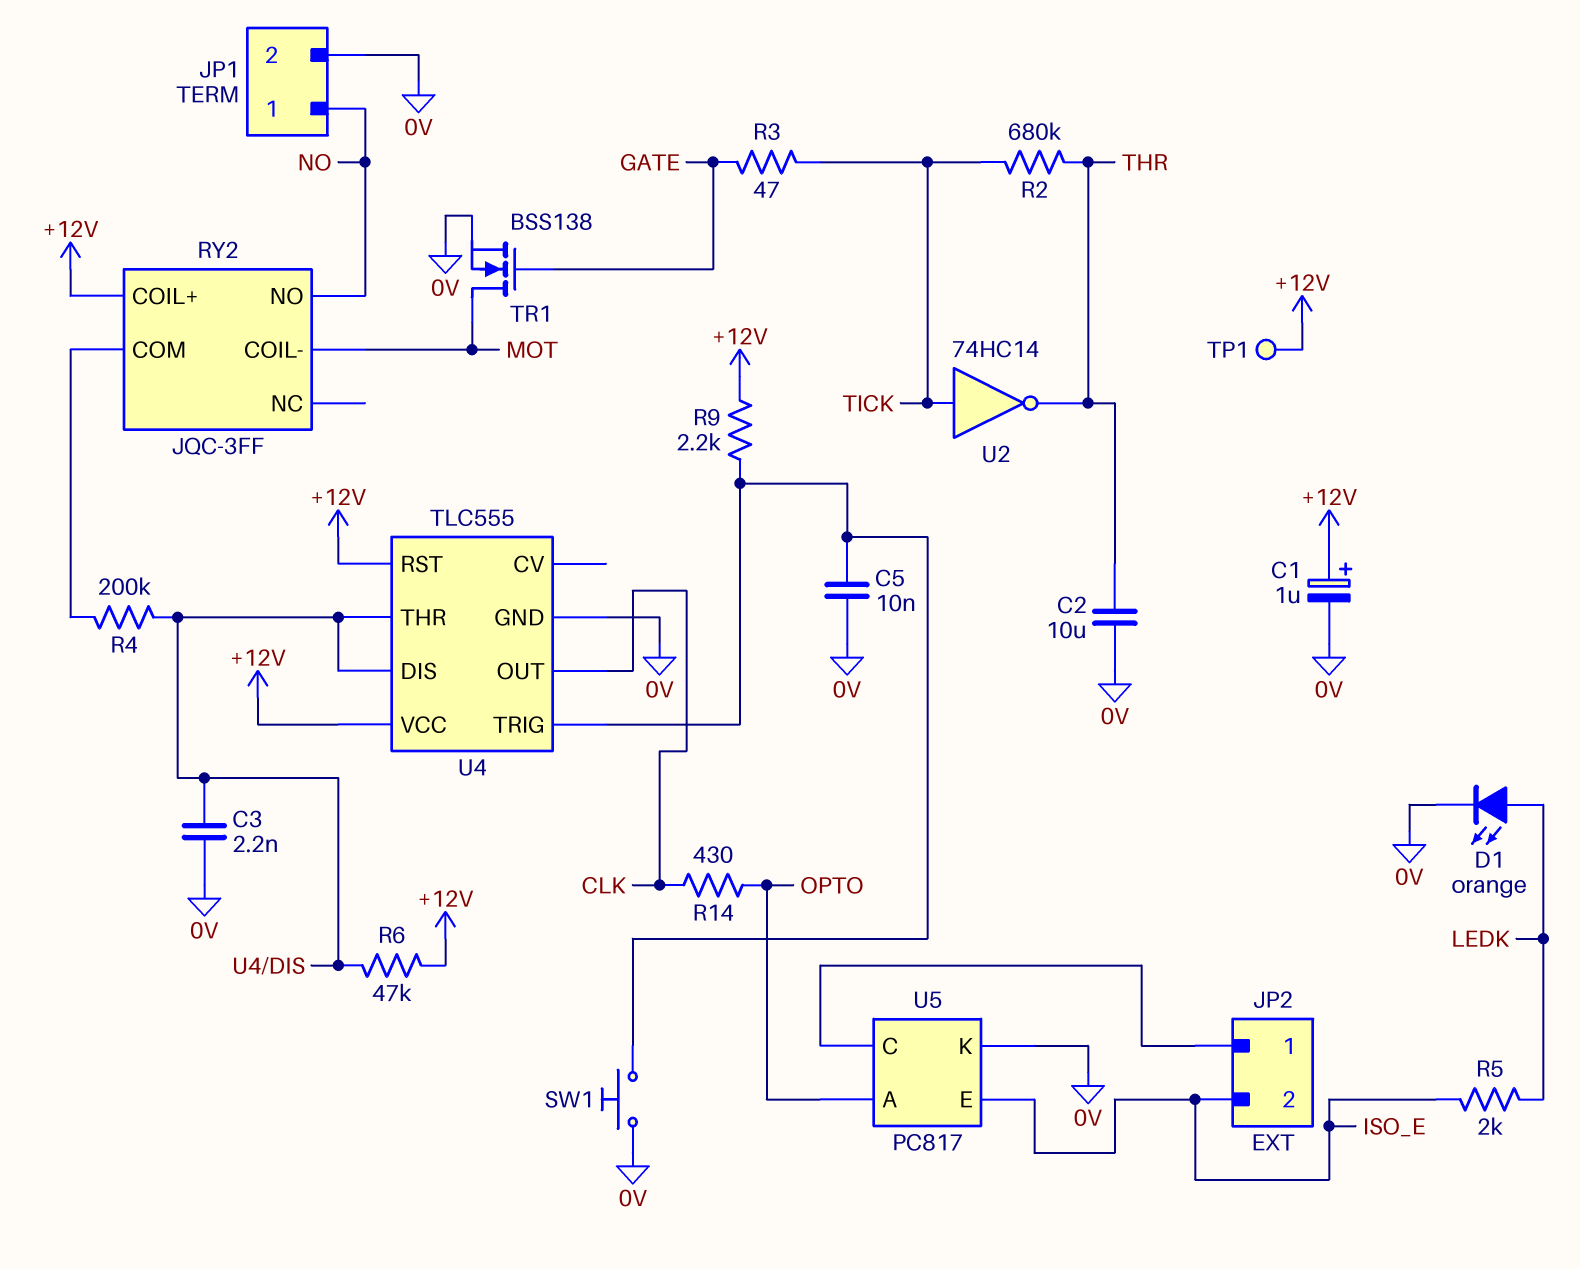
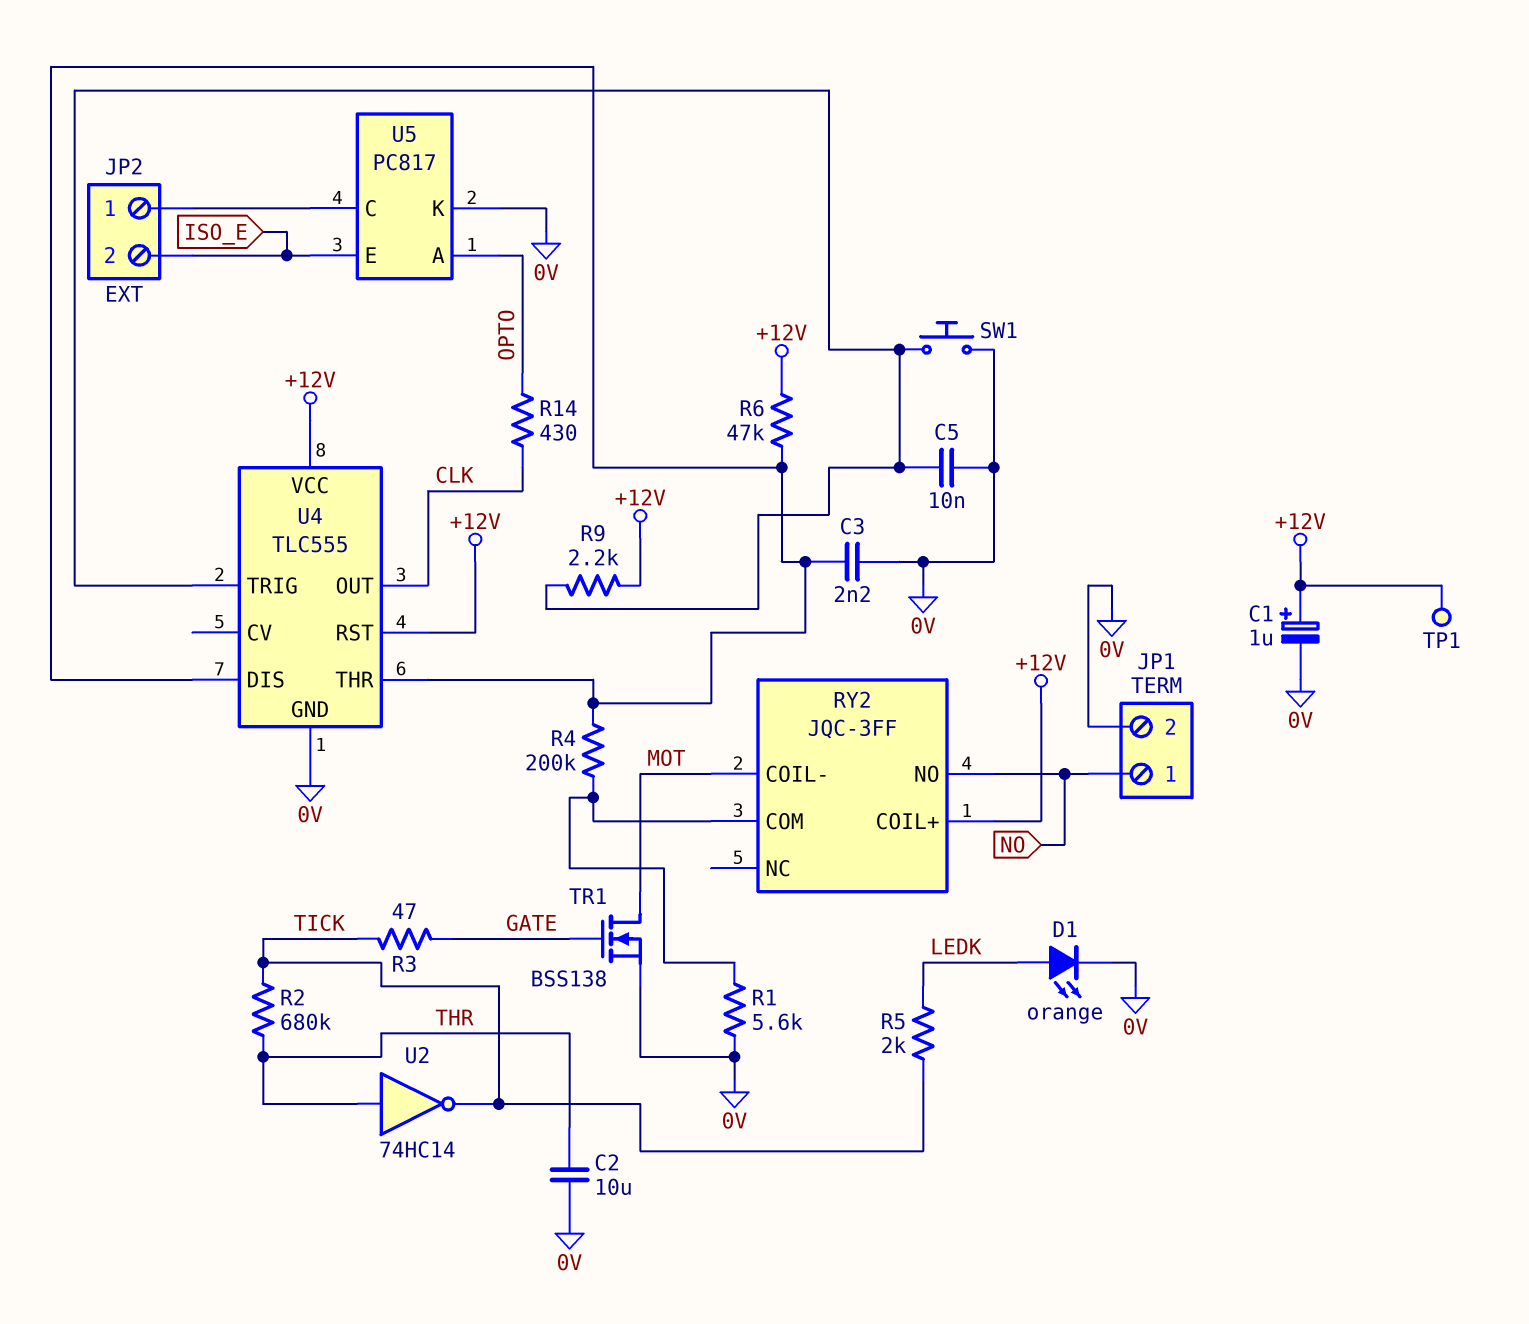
R1: none -> 5.6k (0V, RY2/COM)
R5: 2k (ISO_E, LEDK) -> 2k (LEDK, TICK)
U2: NOT 74HC14 (in TICK, out THR) -> NOT 74HC14 (in THR, out TICK)

